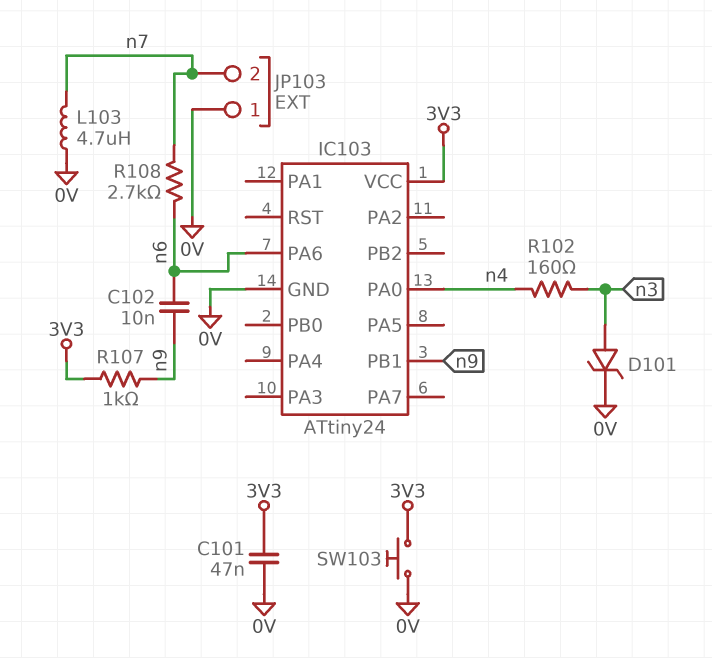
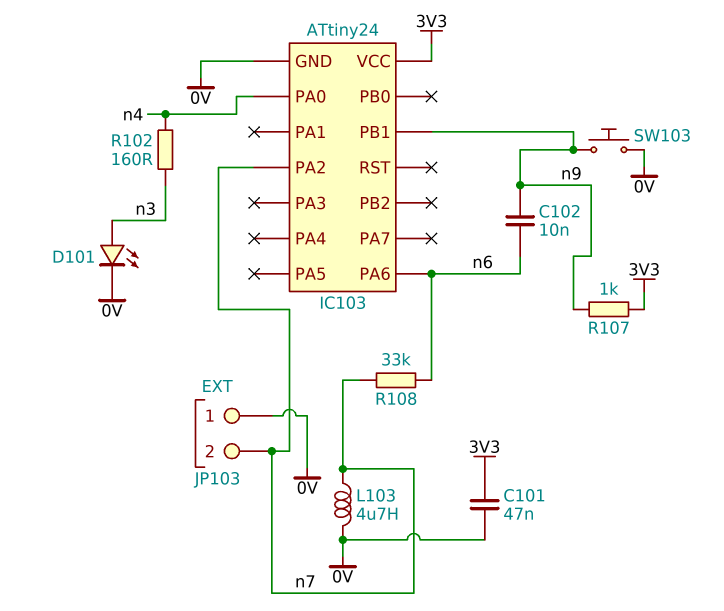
D101: zener (A n3, K 0V) -> LED (A n3, K 0V)
IC103 pin PA2: none -> n7
R108: 2.7k (n6, n7) -> 33k (n6, n7)
SW103: button (0V, 3V3) -> button (0V, n9)

